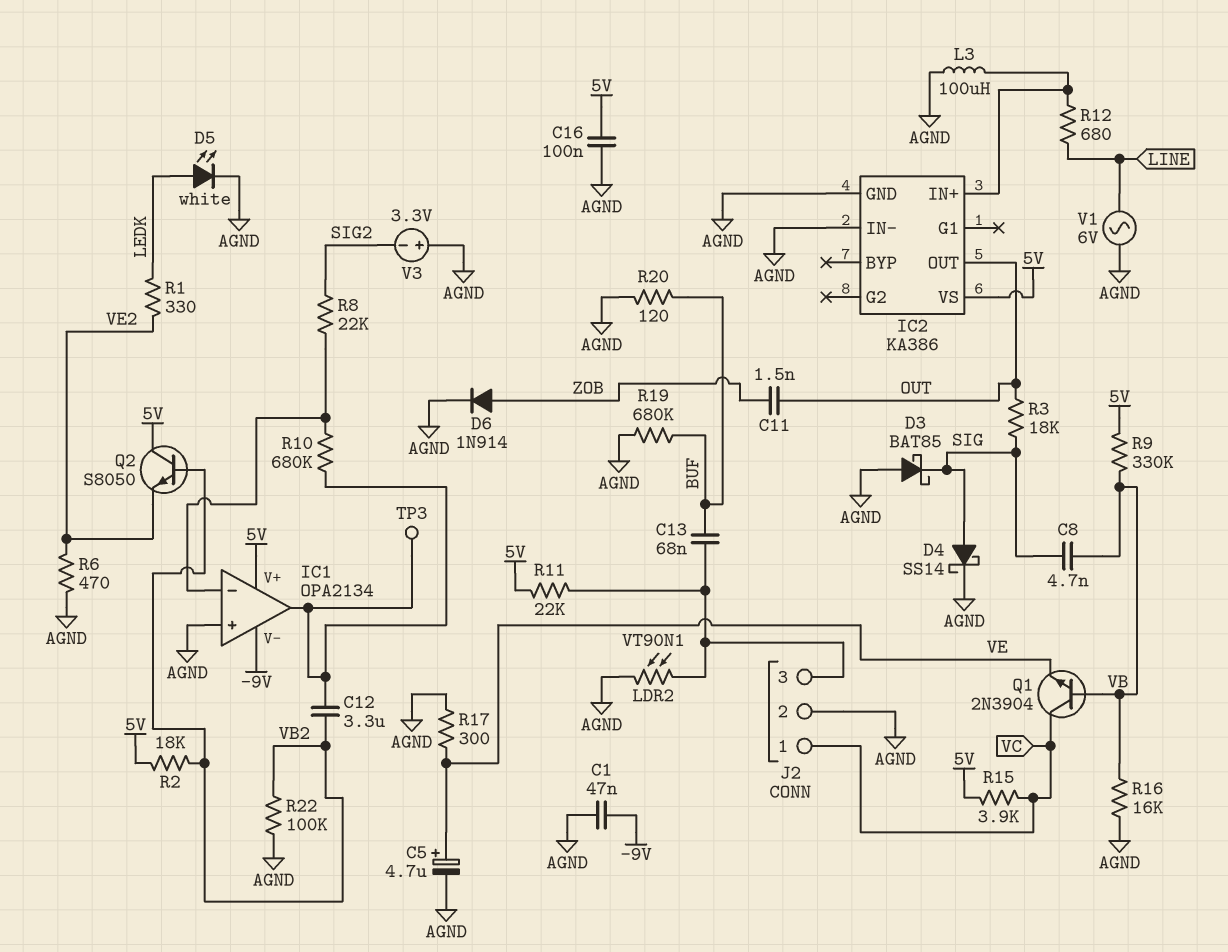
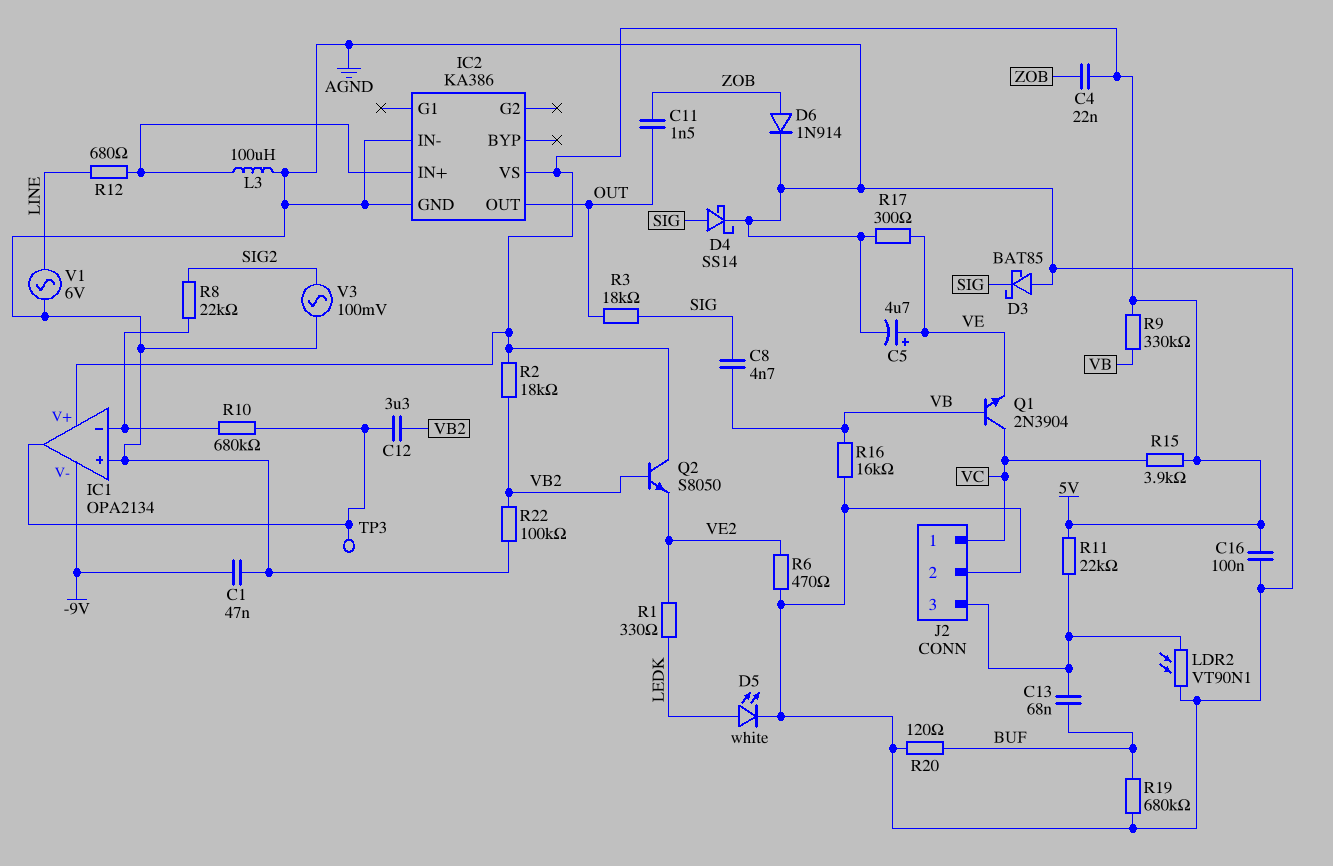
C4: none -> 22nF (5V, ZOB)
V3: 3.3V (plus AGND, minus SIG2) -> AC 100mV (AGND, SIG2)

